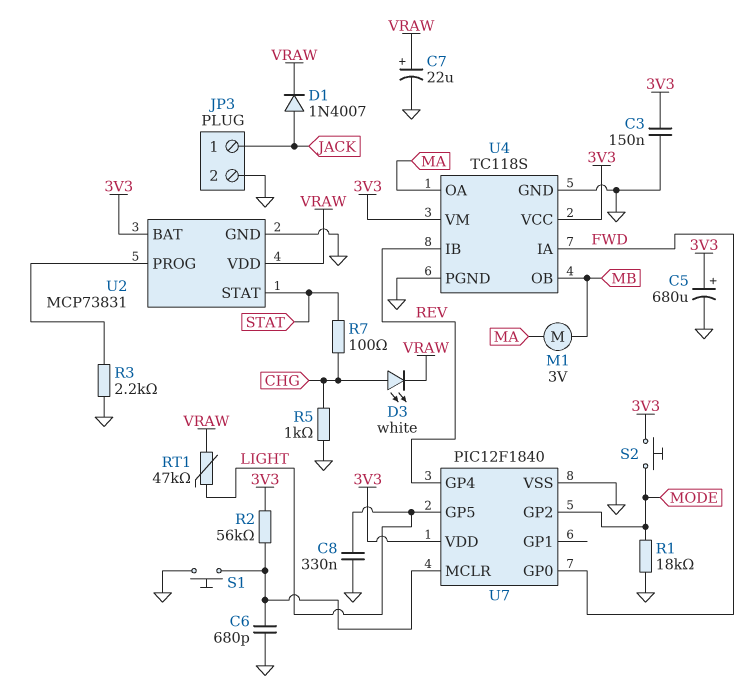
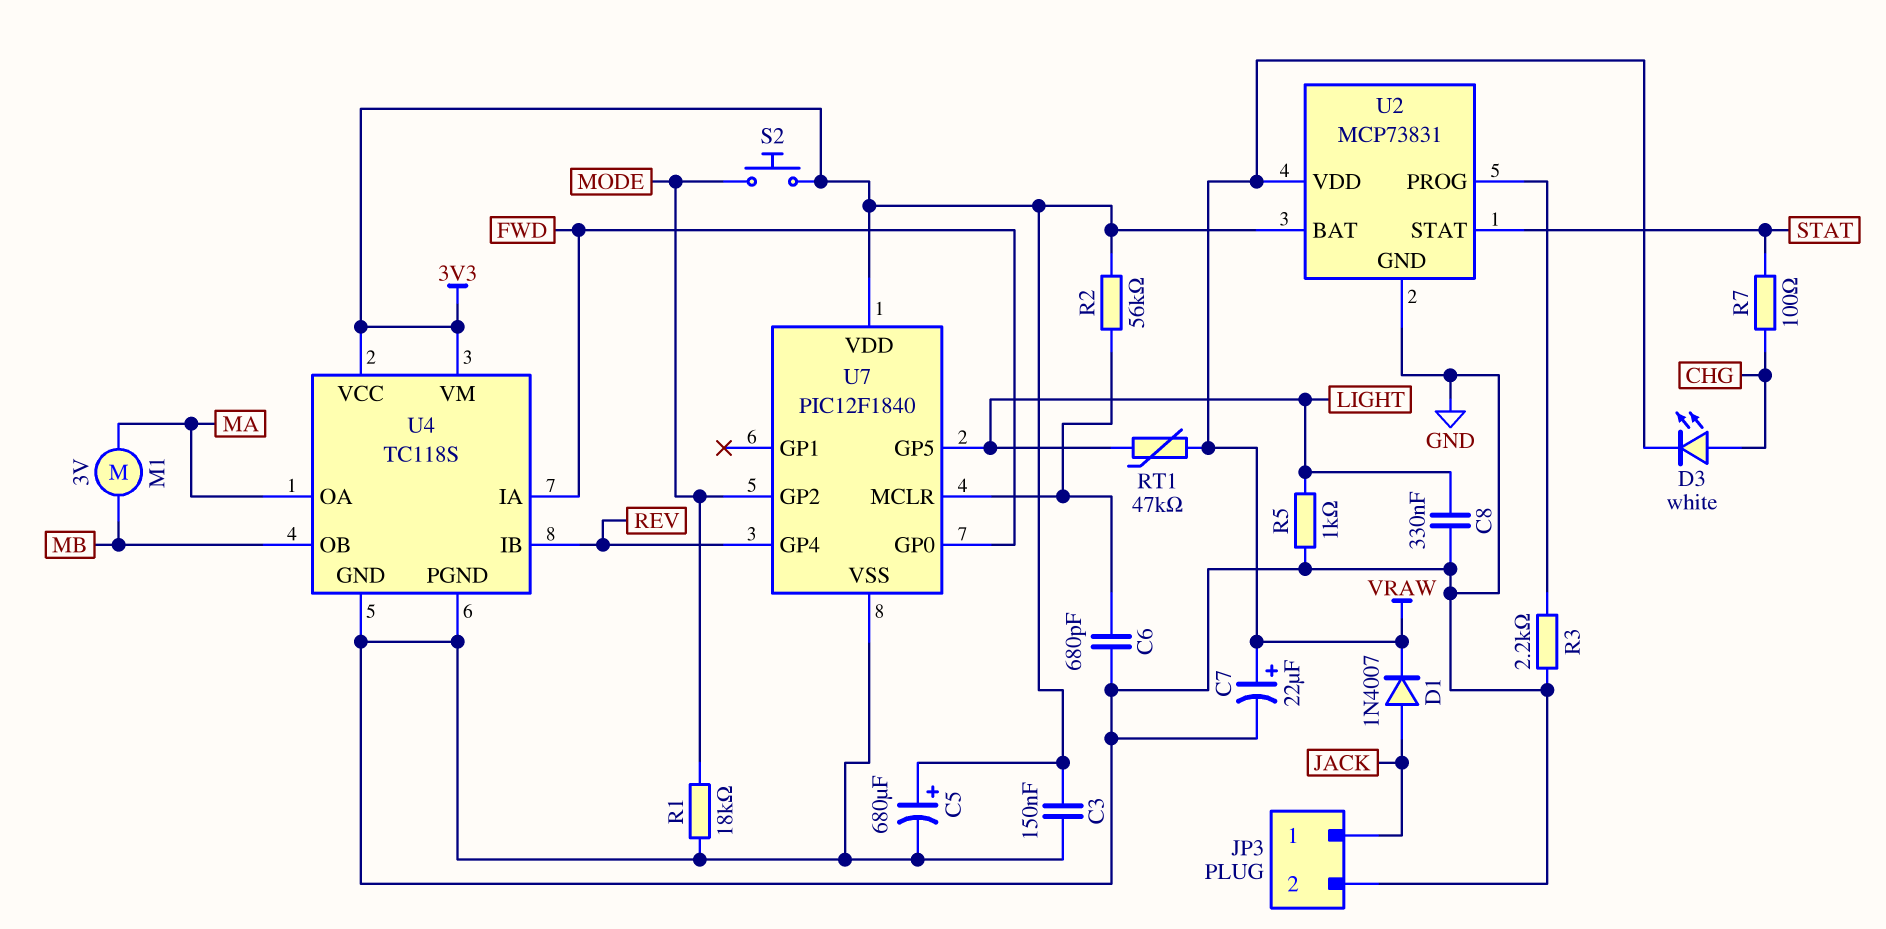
R5: 1k (CHG, GND) -> 1k (GND, LIGHT)
S1: button (GND, U7/MCLR) -> none

